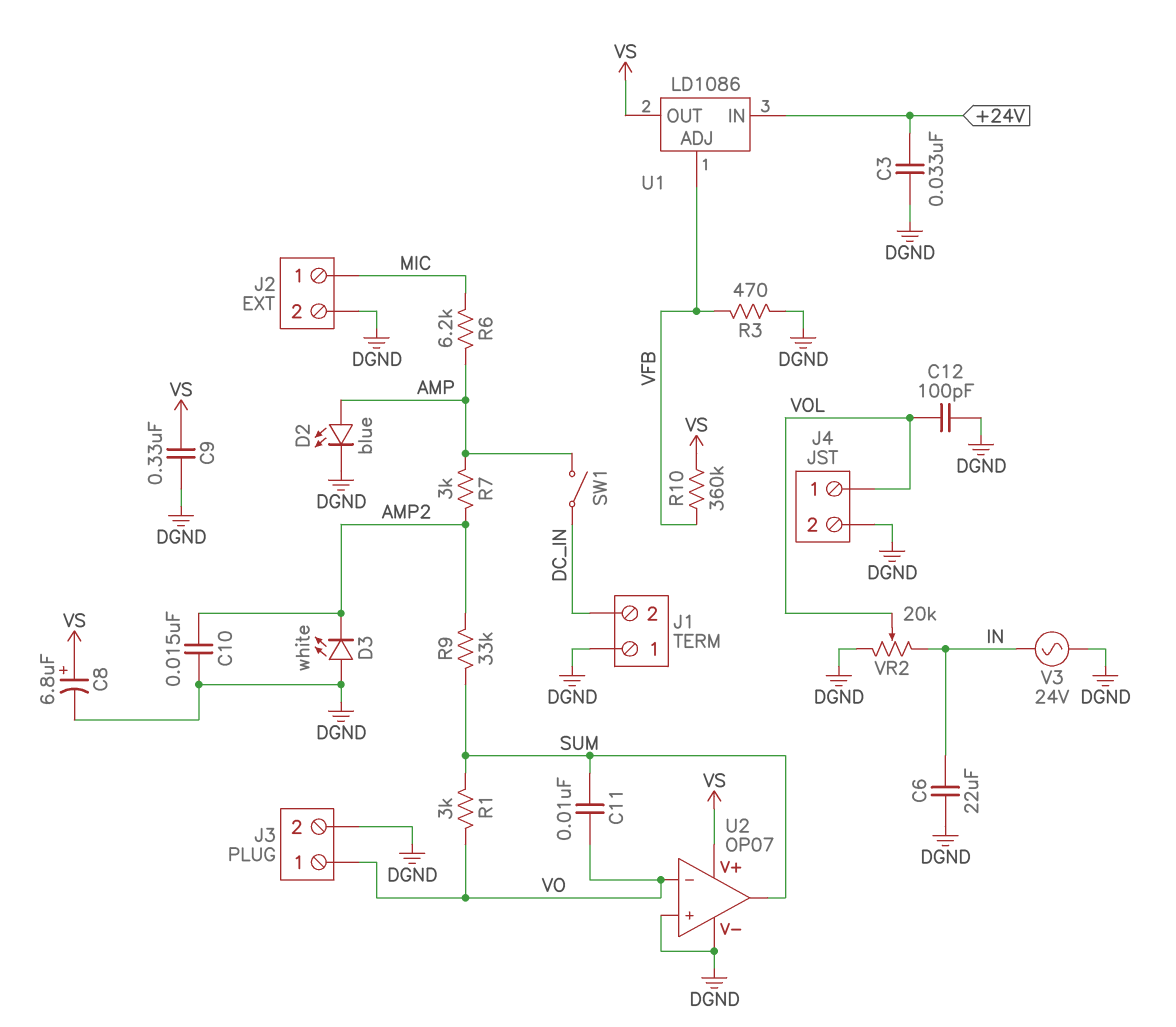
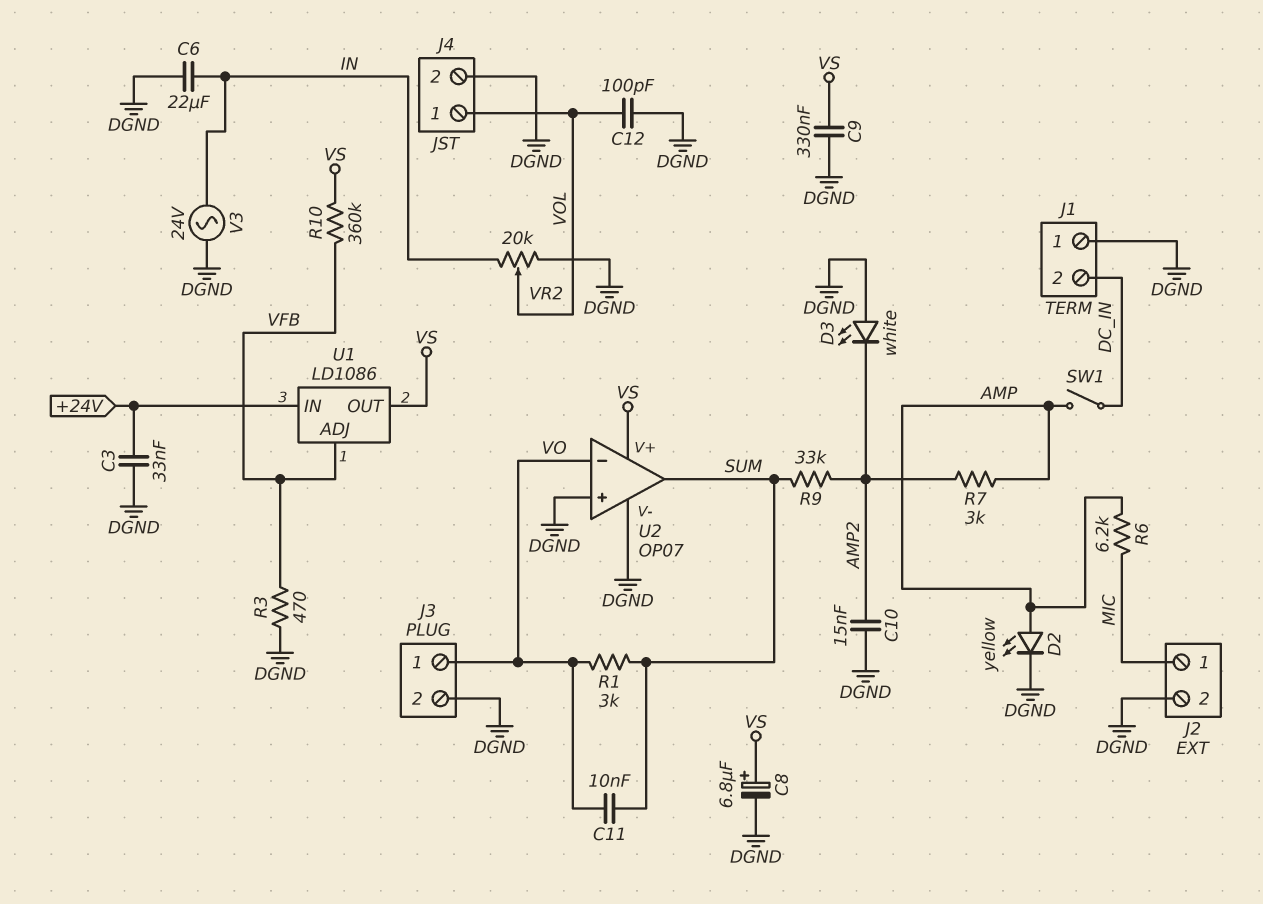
D2: LED blue (A AMP, K DGND) -> LED yellow (A AMP, K DGND)

